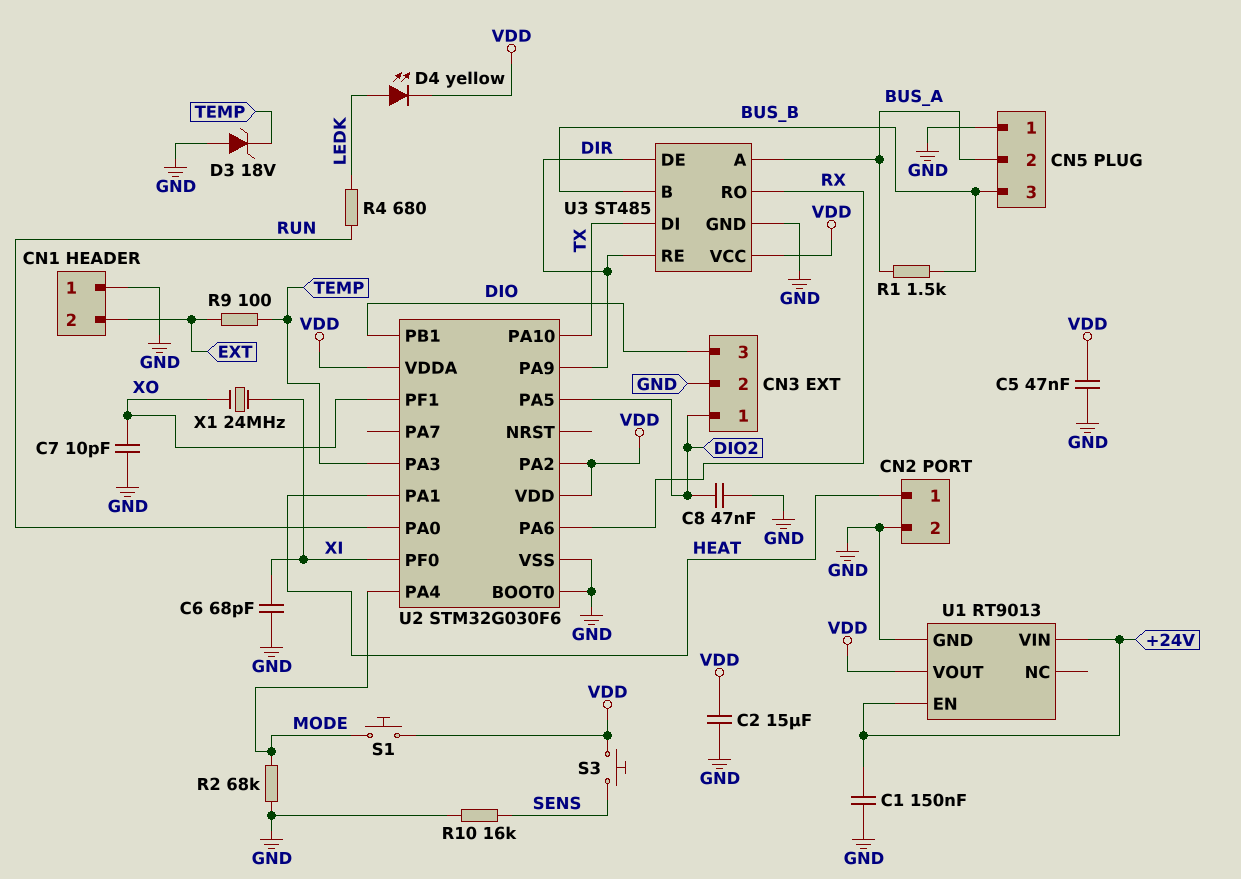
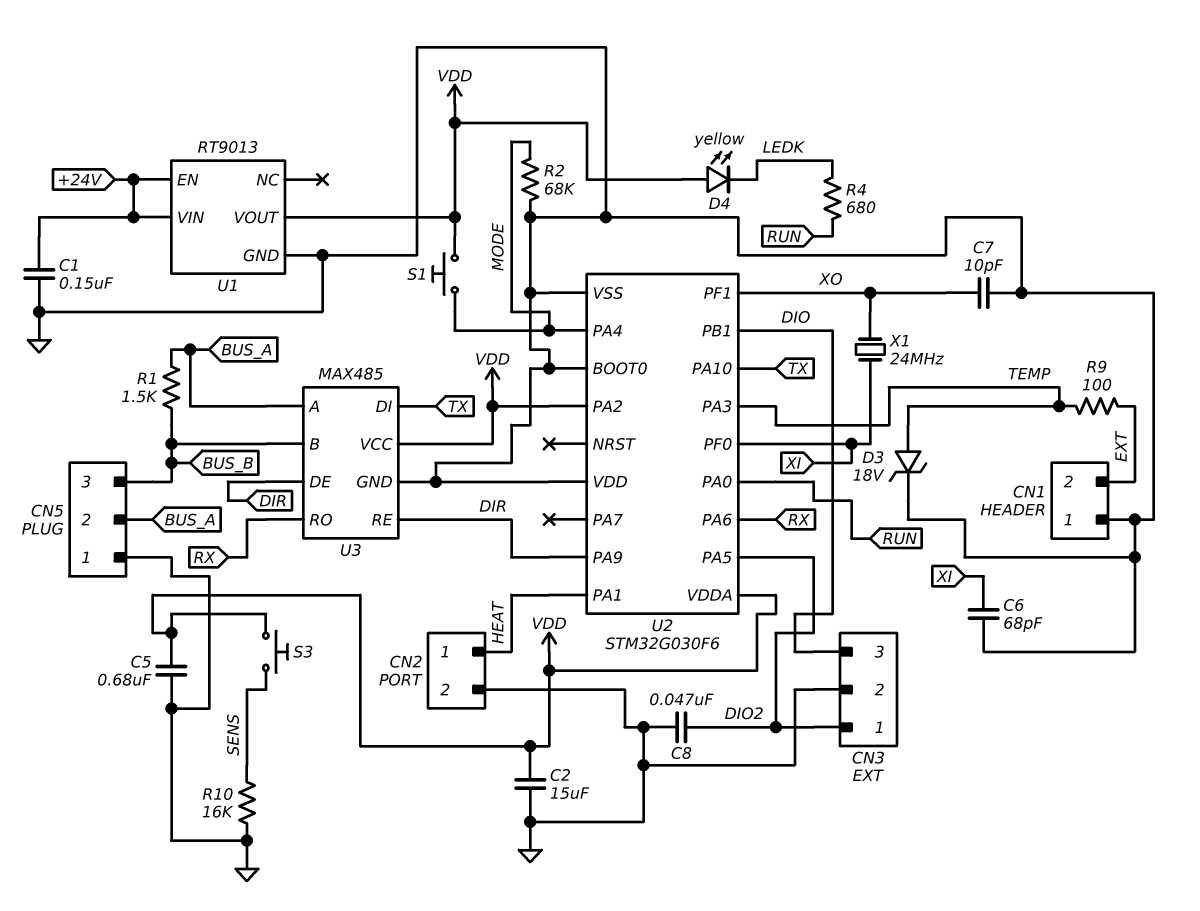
C5: 47nF (GND, VDD) -> 680nF (GND, VDD)
D3: zener 18V (A GND, K TEMP) -> zener 18V (A TEMP, K GND)
D4: LED yellow (A LEDK, K VDD) -> LED yellow (A VDD, K LEDK)
U2 pin VDD: VDD -> GND
U3: ST485 -> MAX485

